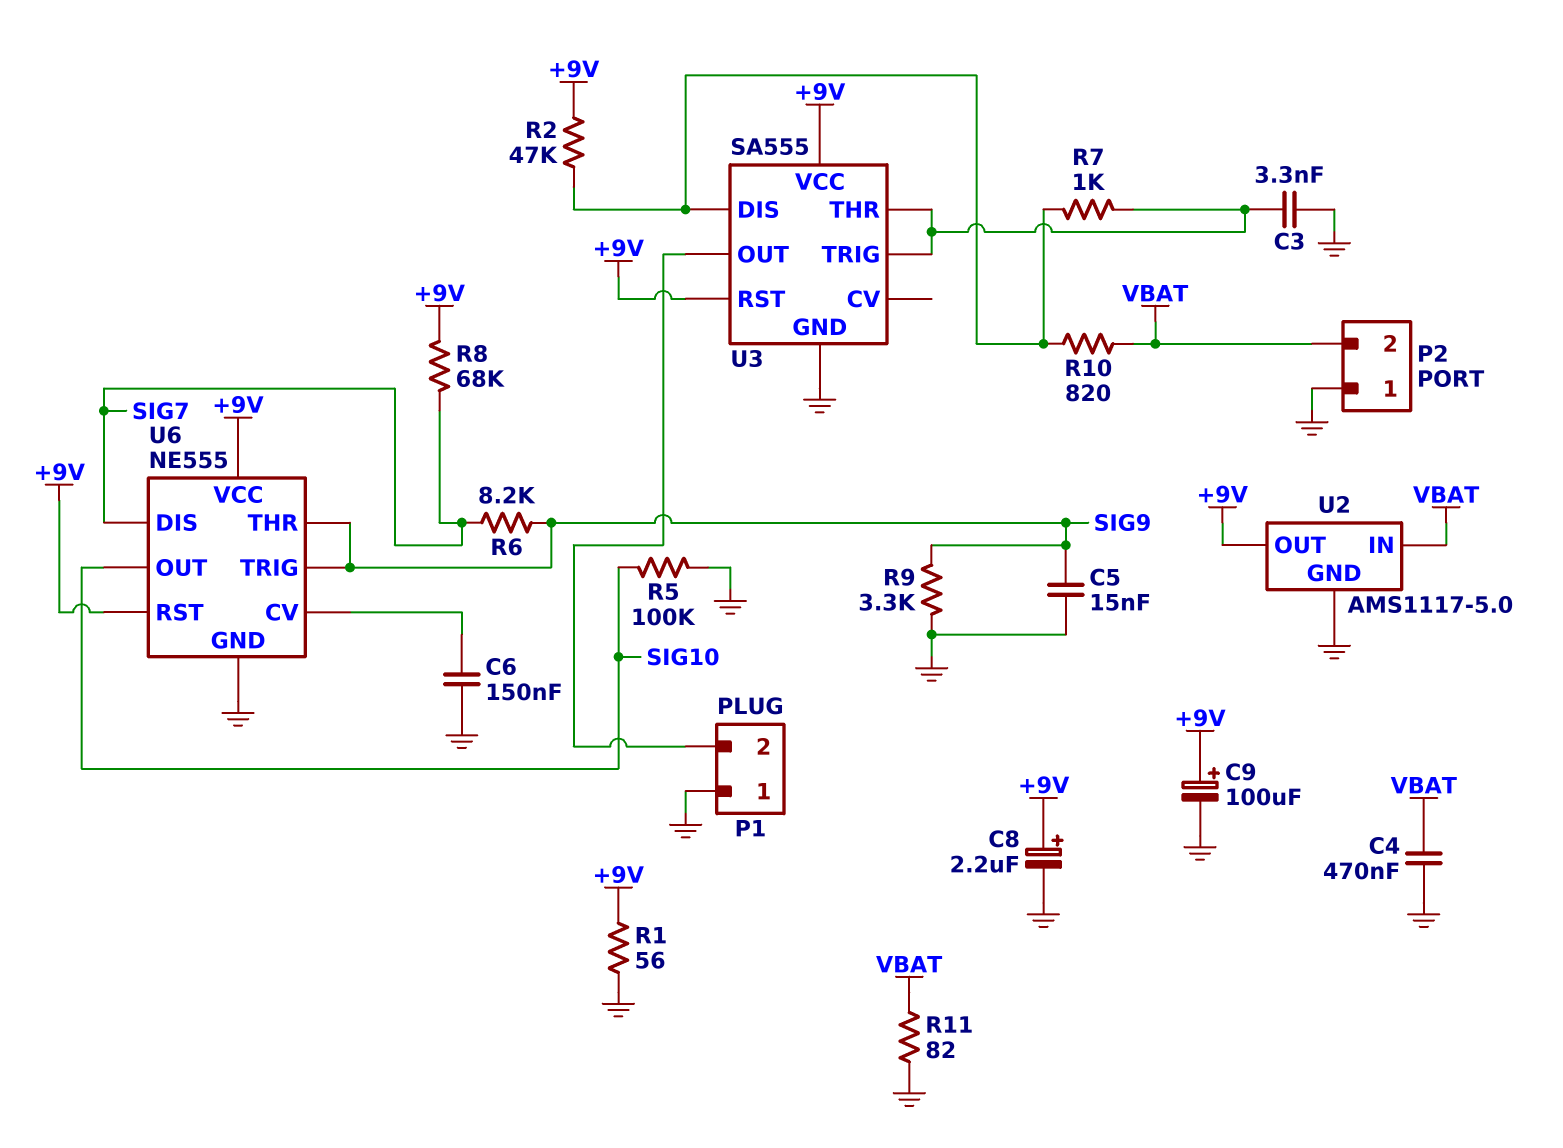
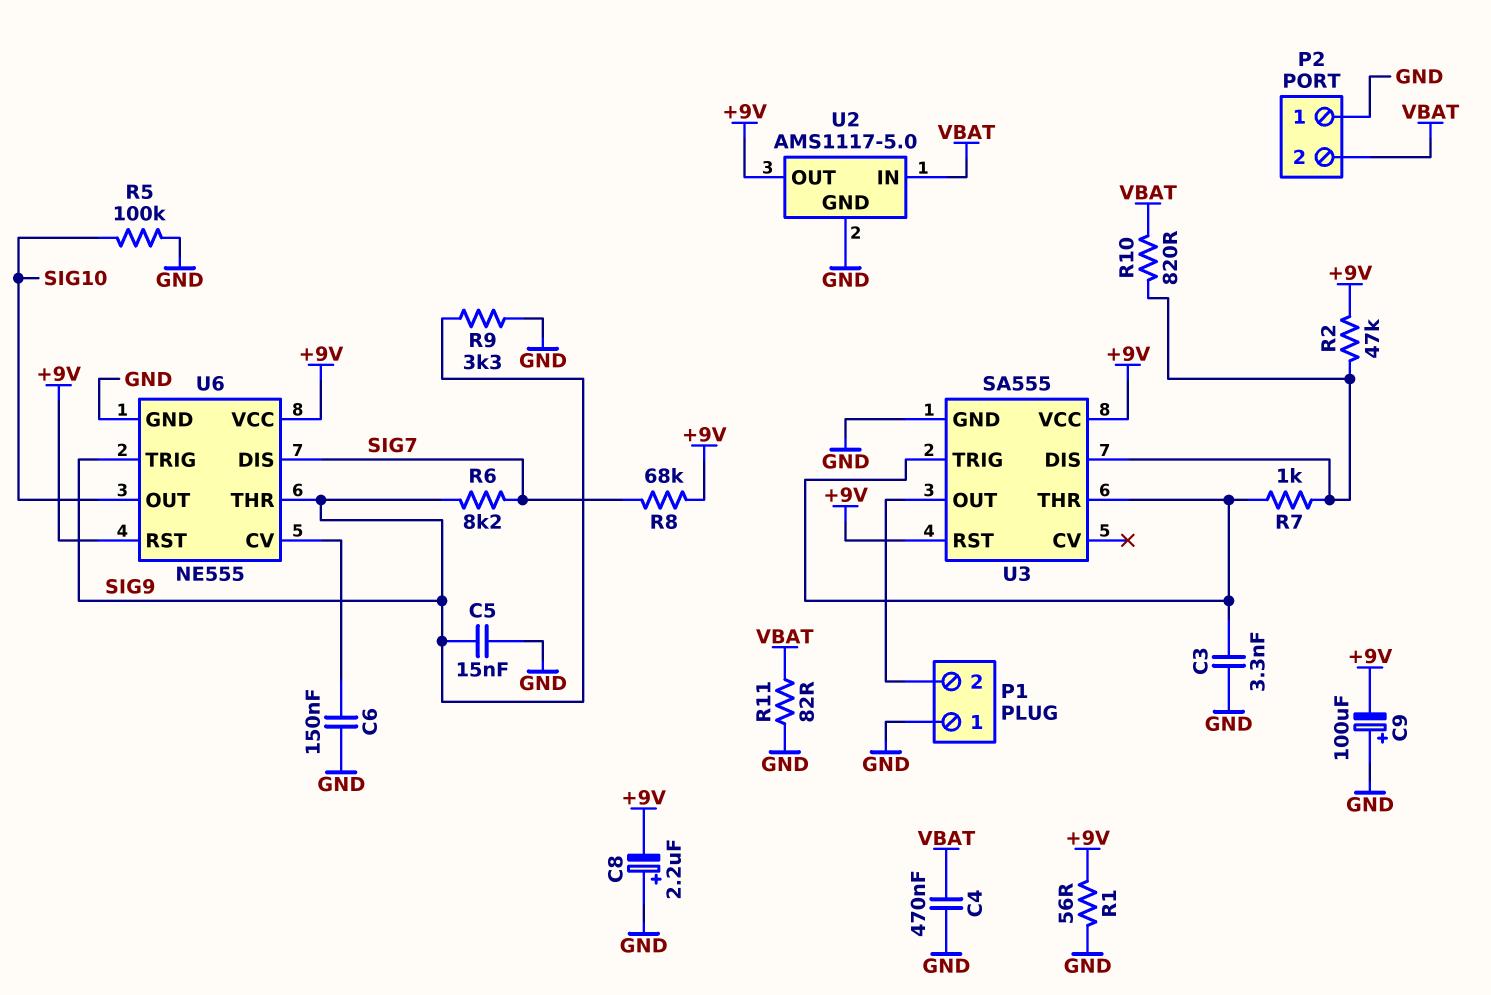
C8: 2.2uF (plus +9V, minus GND) -> 2.2uF (plus GND, minus +9V)
C9: 100uF (plus +9V, minus GND) -> 100uF (plus GND, minus +9V)

